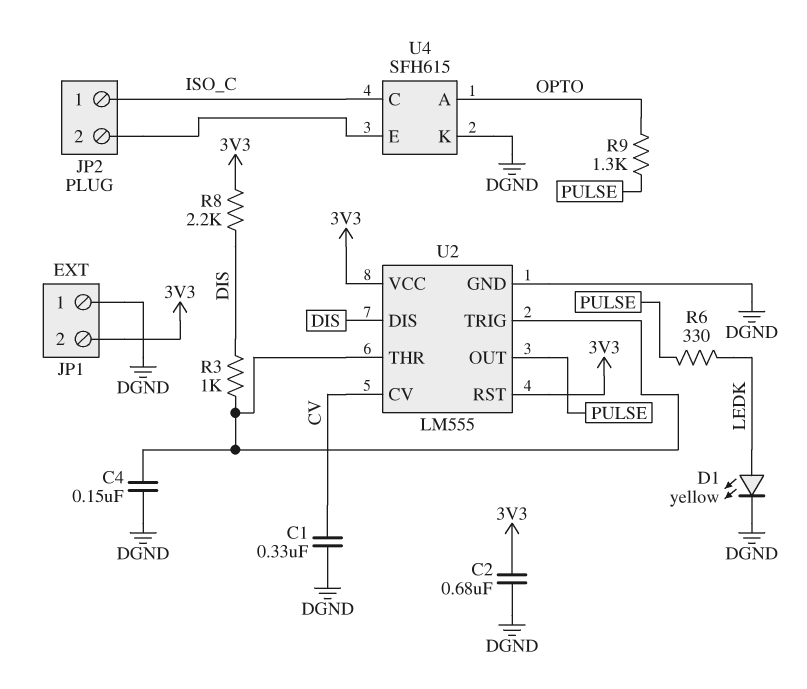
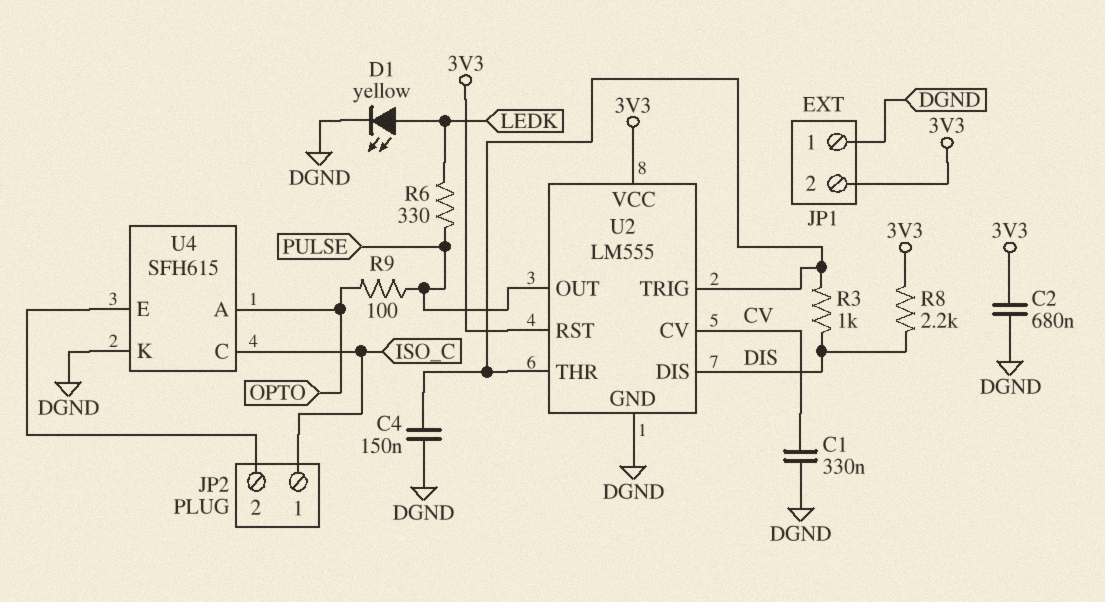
R9: 1.3k (OPTO, PULSE) -> 100 (OPTO, PULSE)

